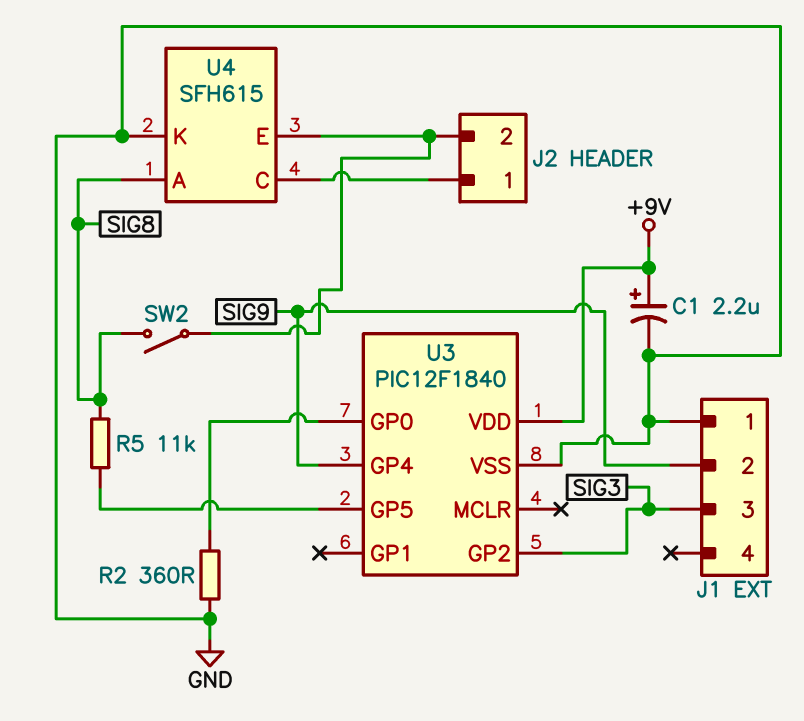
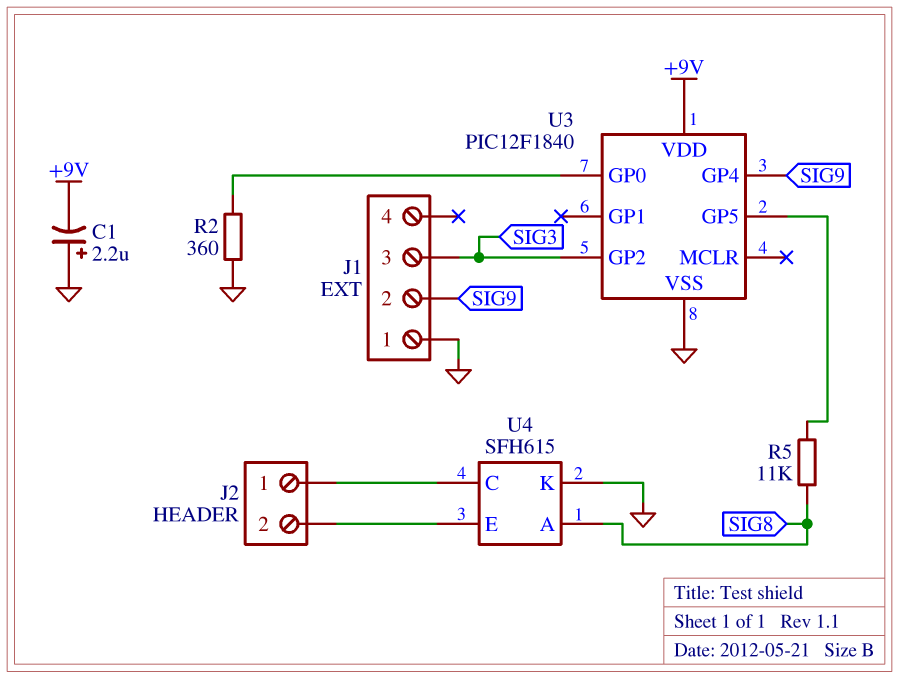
C1: 2.2uF (plus +9V, minus GND) -> 2.2uF (plus GND, minus +9V)
SW2: switch (J2/2, SIG8) -> none

